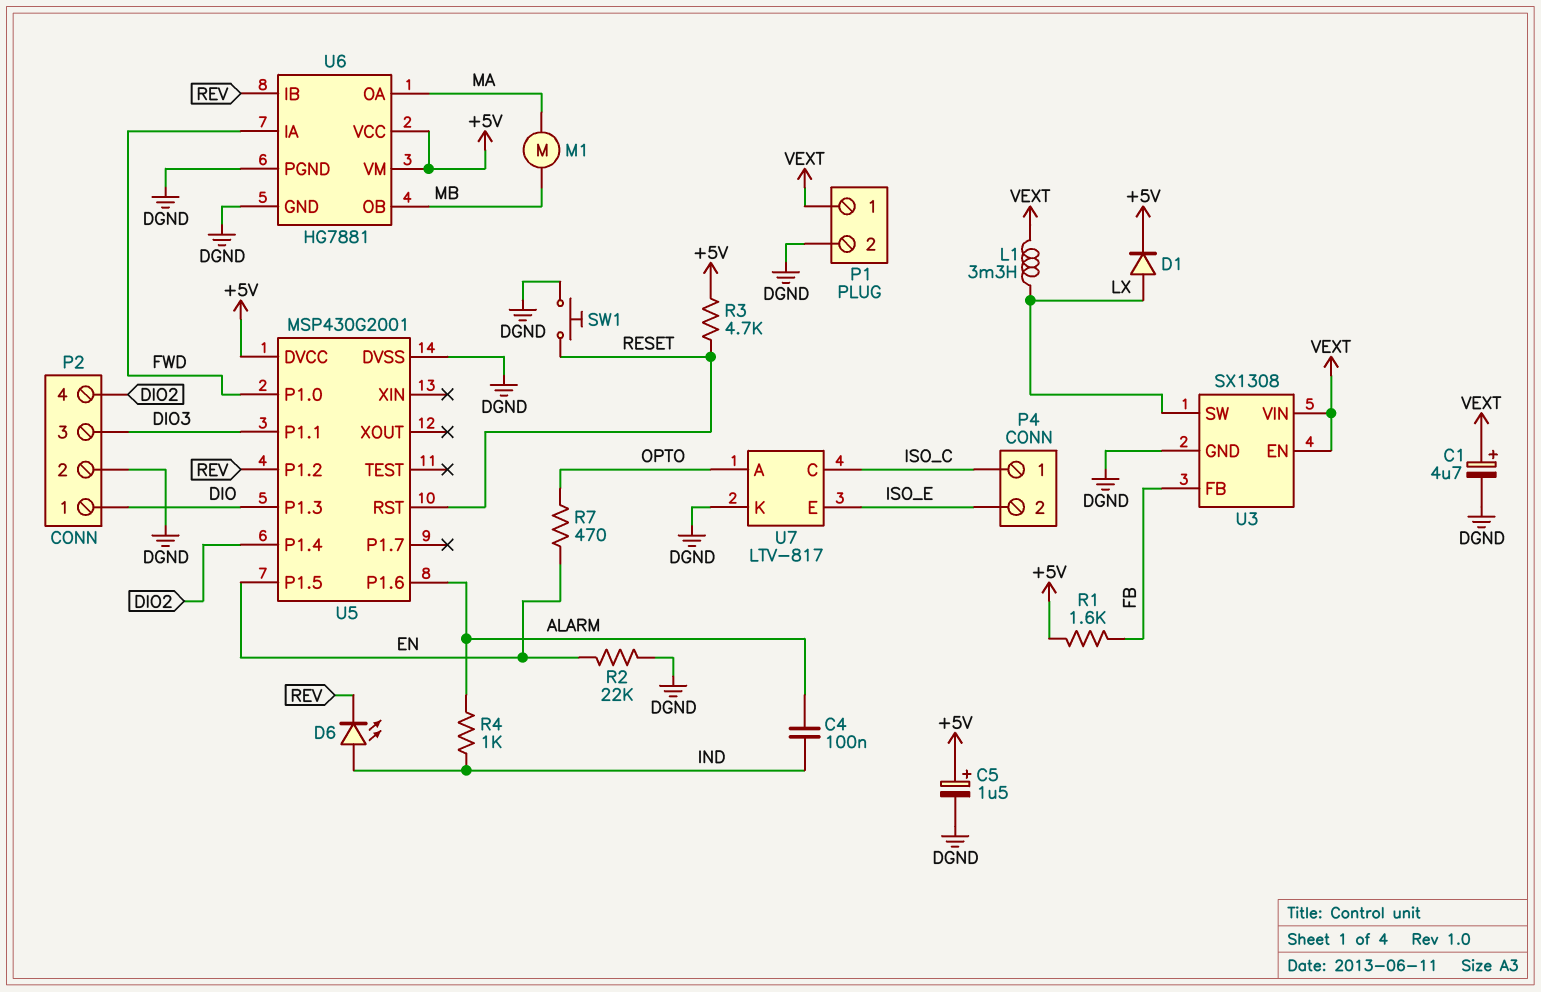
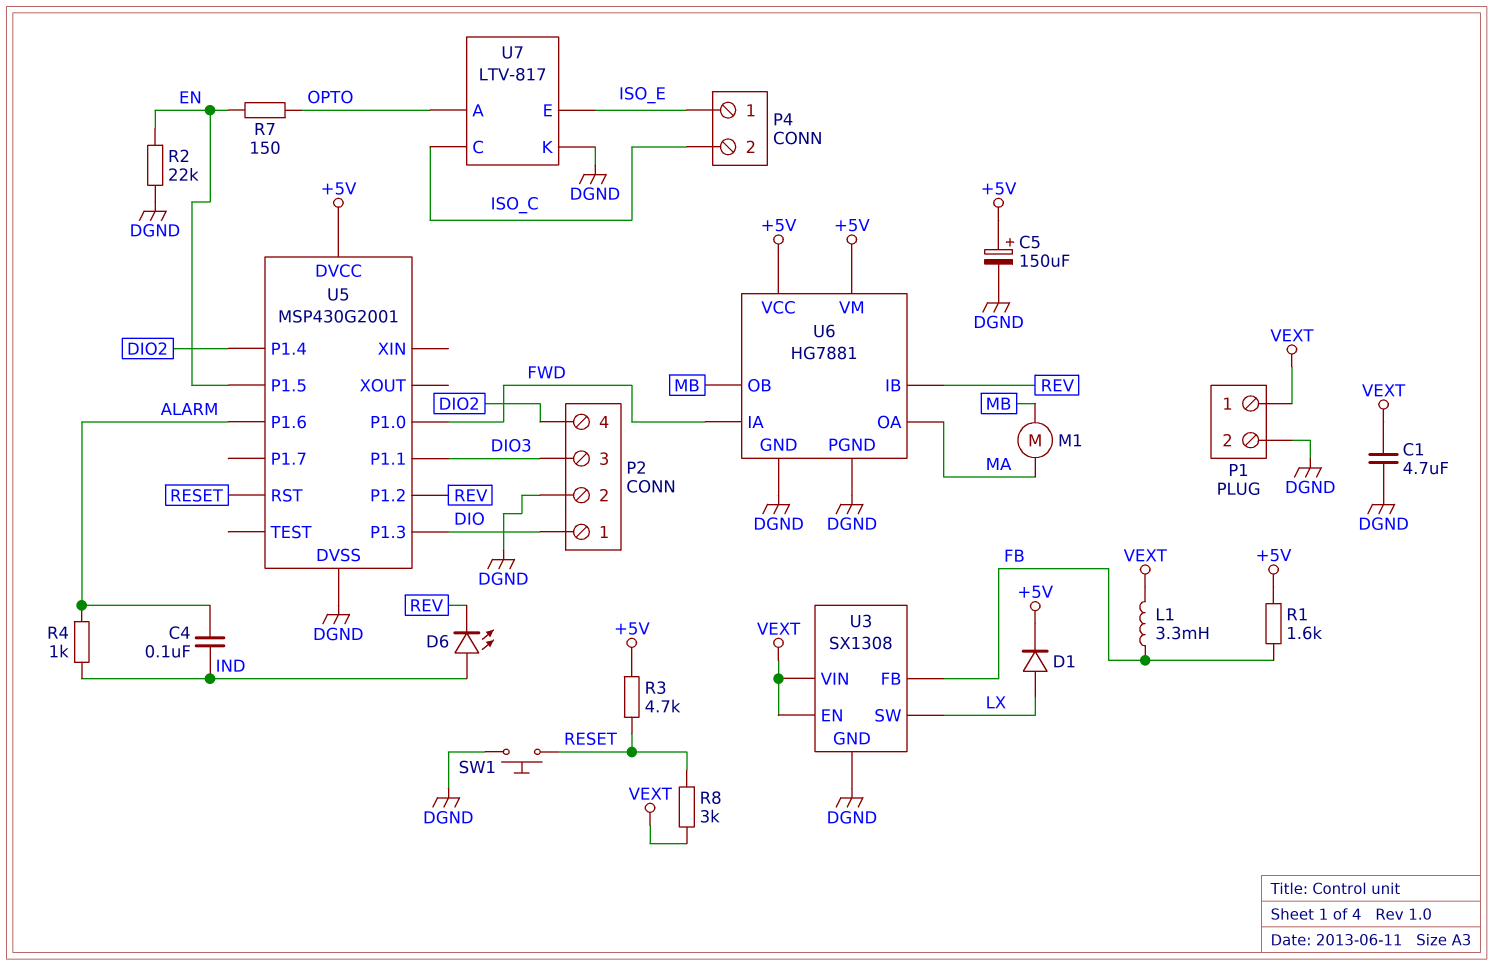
C1: 4.7uF (plus VEXT, minus DGND) -> 4.7uF (DGND, VEXT)
C5: 1.5uF (plus +5V, minus DGND) -> 150uF (plus +5V, minus DGND)
L1: 3.3mH (LX, VEXT) -> 3.3mH (FB, VEXT)
P4 pin 1: ISO_C -> ISO_E
P4 pin 2: ISO_E -> ISO_C
R7: 470 (EN, OPTO) -> 150 (EN, OPTO)
R8: none -> 3k (RESET, VEXT)

